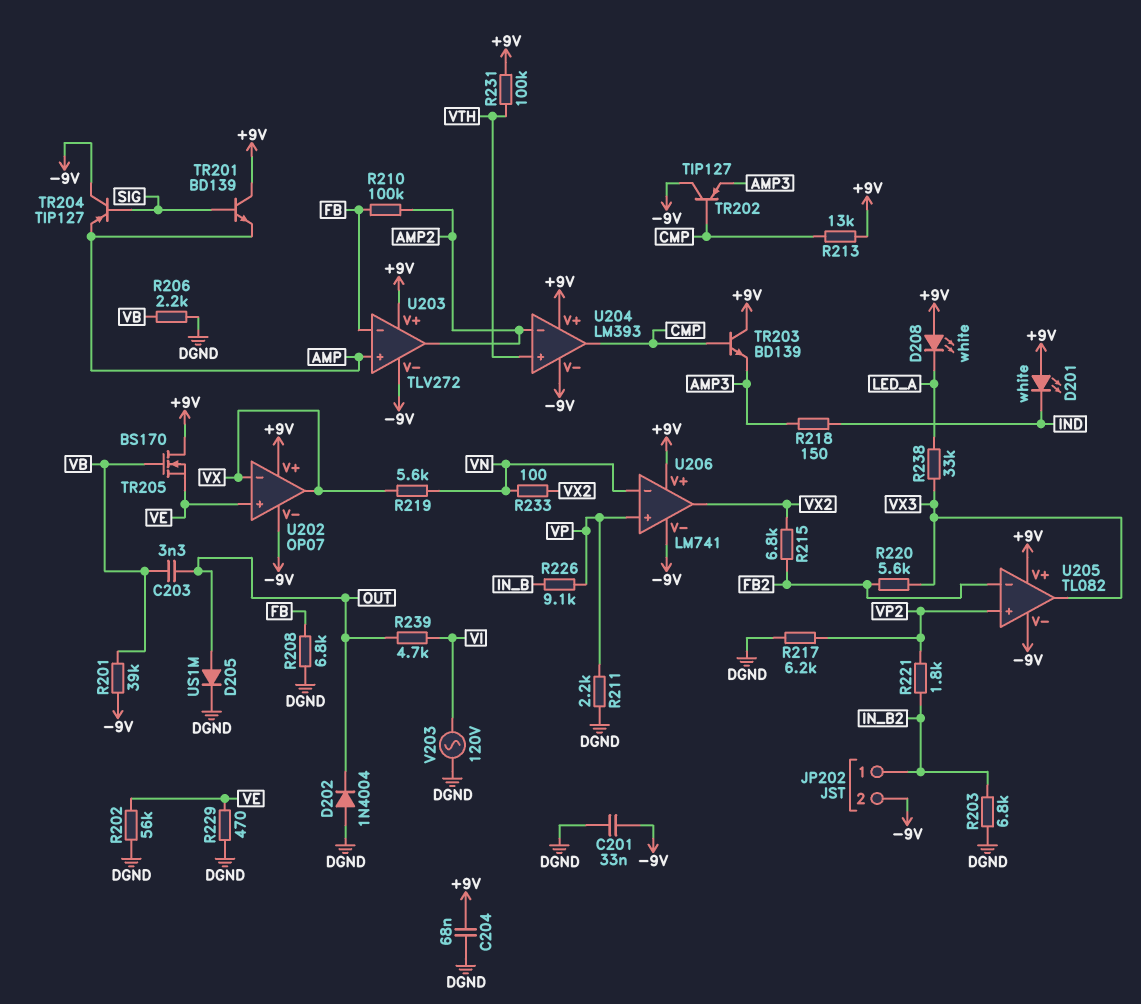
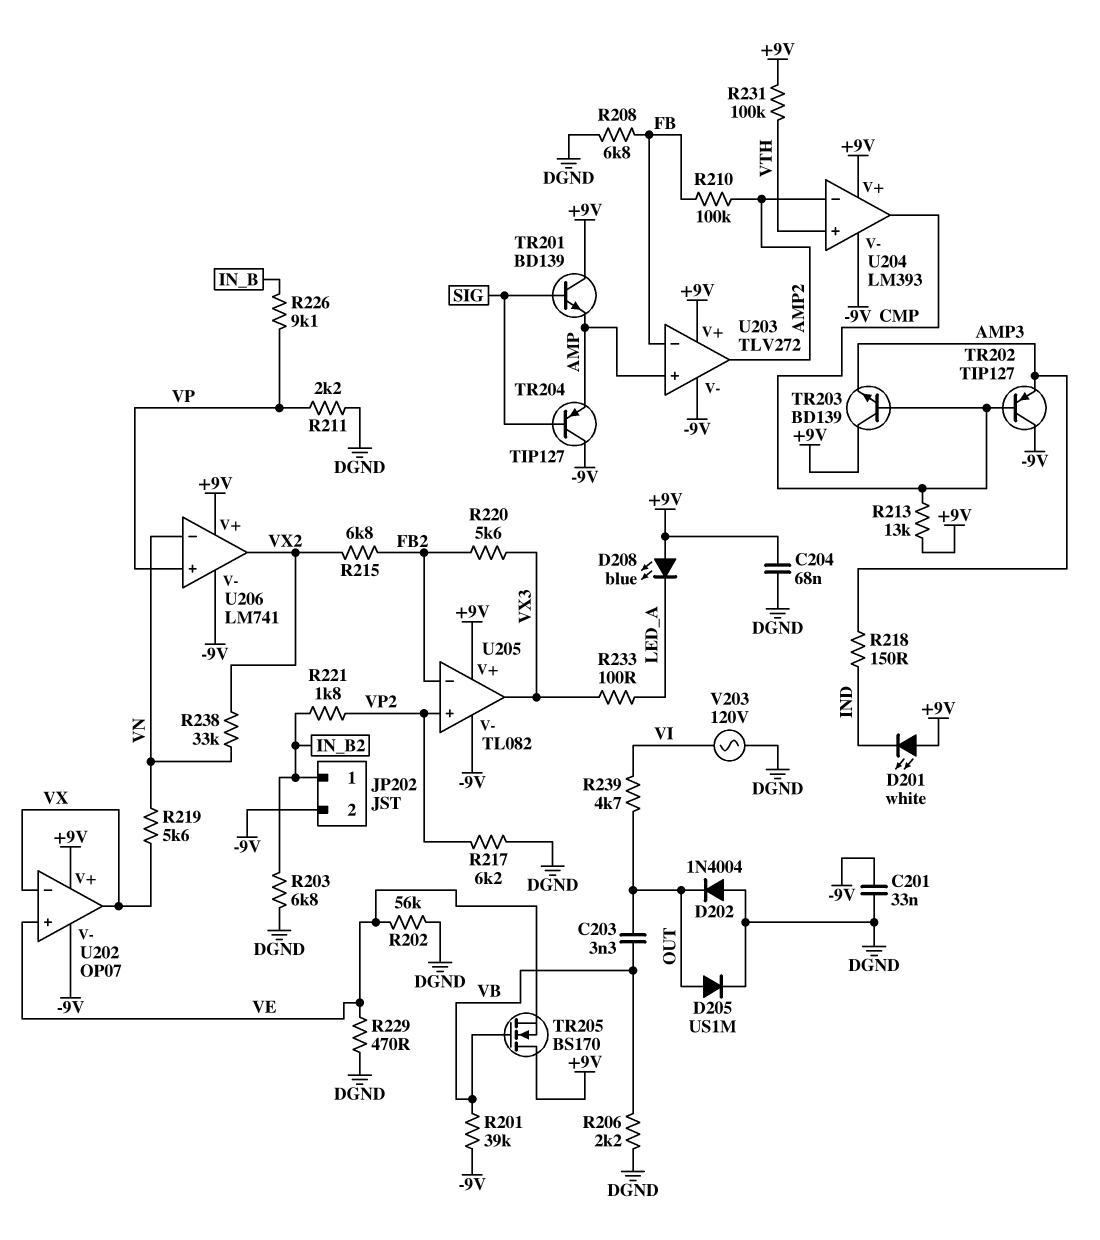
D208: LED white (A +9V, K LED_A) -> LED blue (A +9V, K LED_A)
R233: 100 (VN, VX2) -> 100 (LED_A, VX3)
R238: 33k (LED_A, VX3) -> 33k (VN, VX2)

